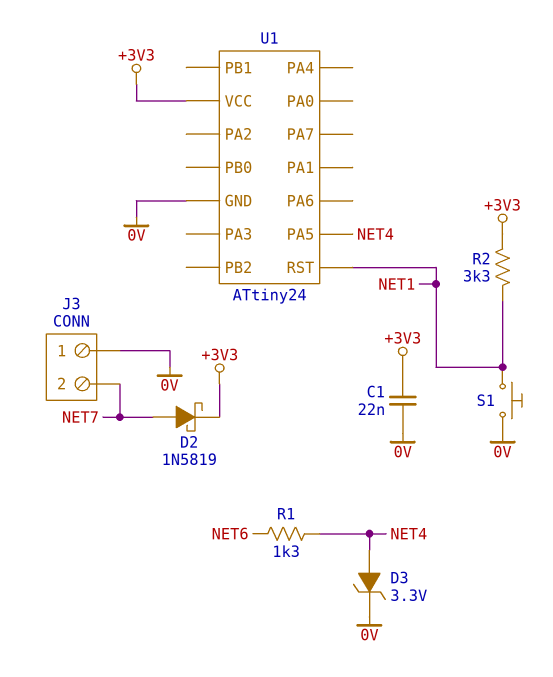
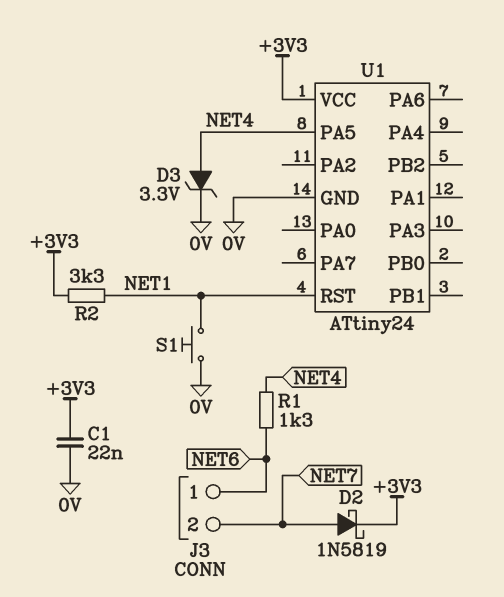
J3 pin 1: 0V -> NET6

